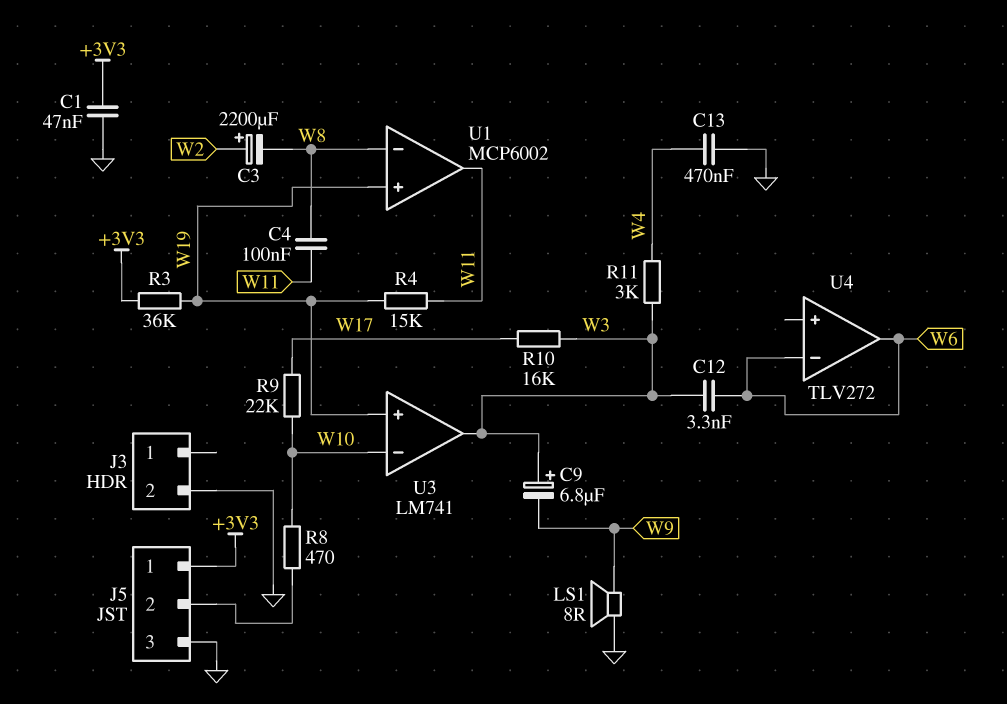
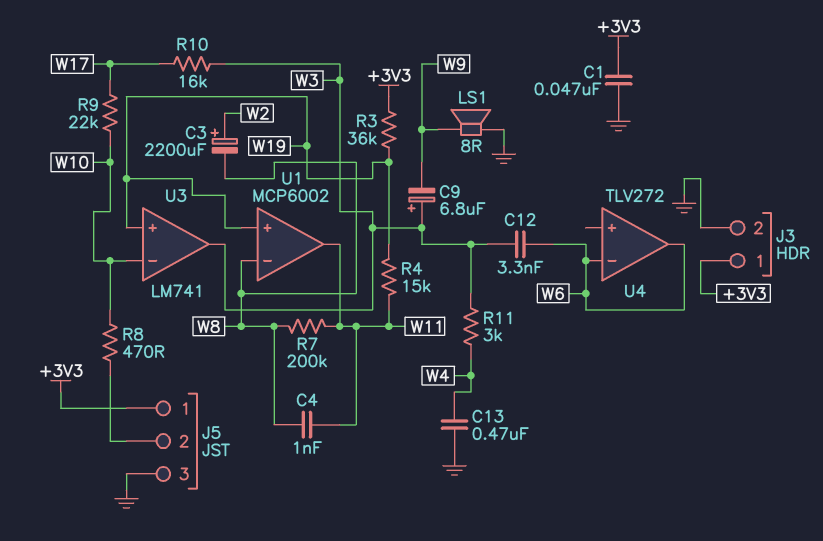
C4: 100nF (W8, W11) -> 1nF (W8, W11)
J3 pin 1: none -> +3V3
R7: none -> 200k (W8, W11)

